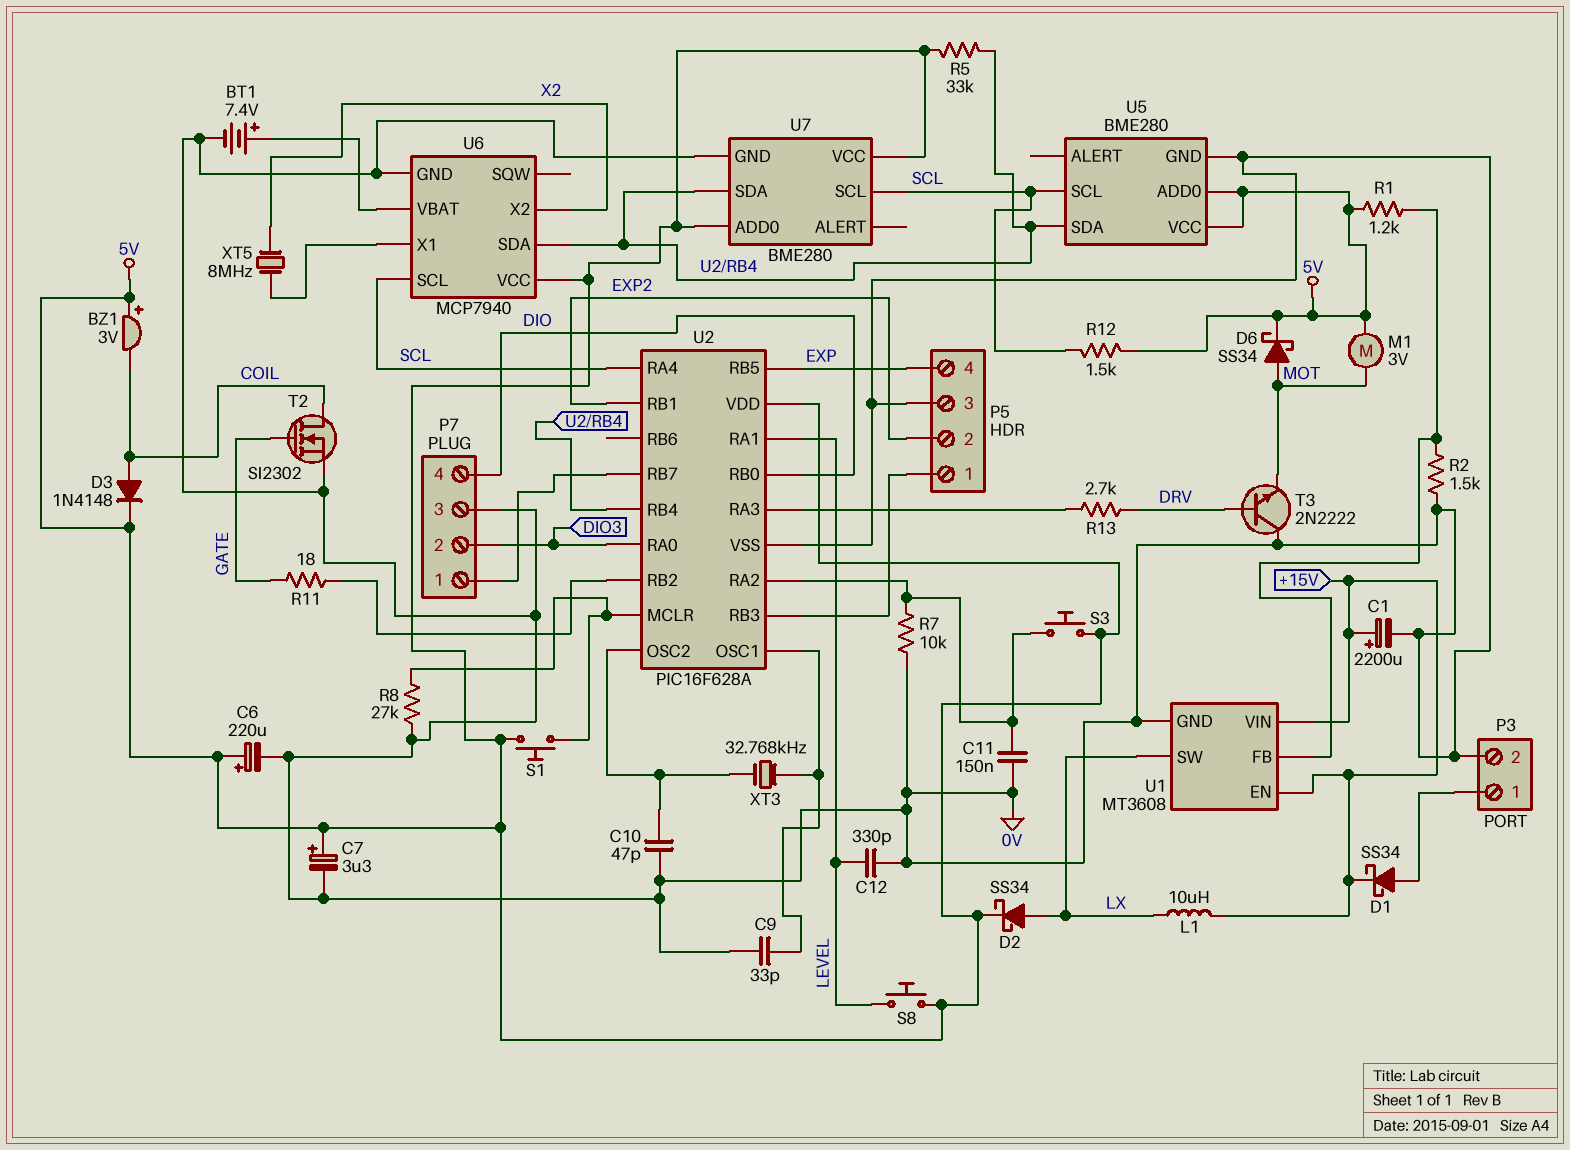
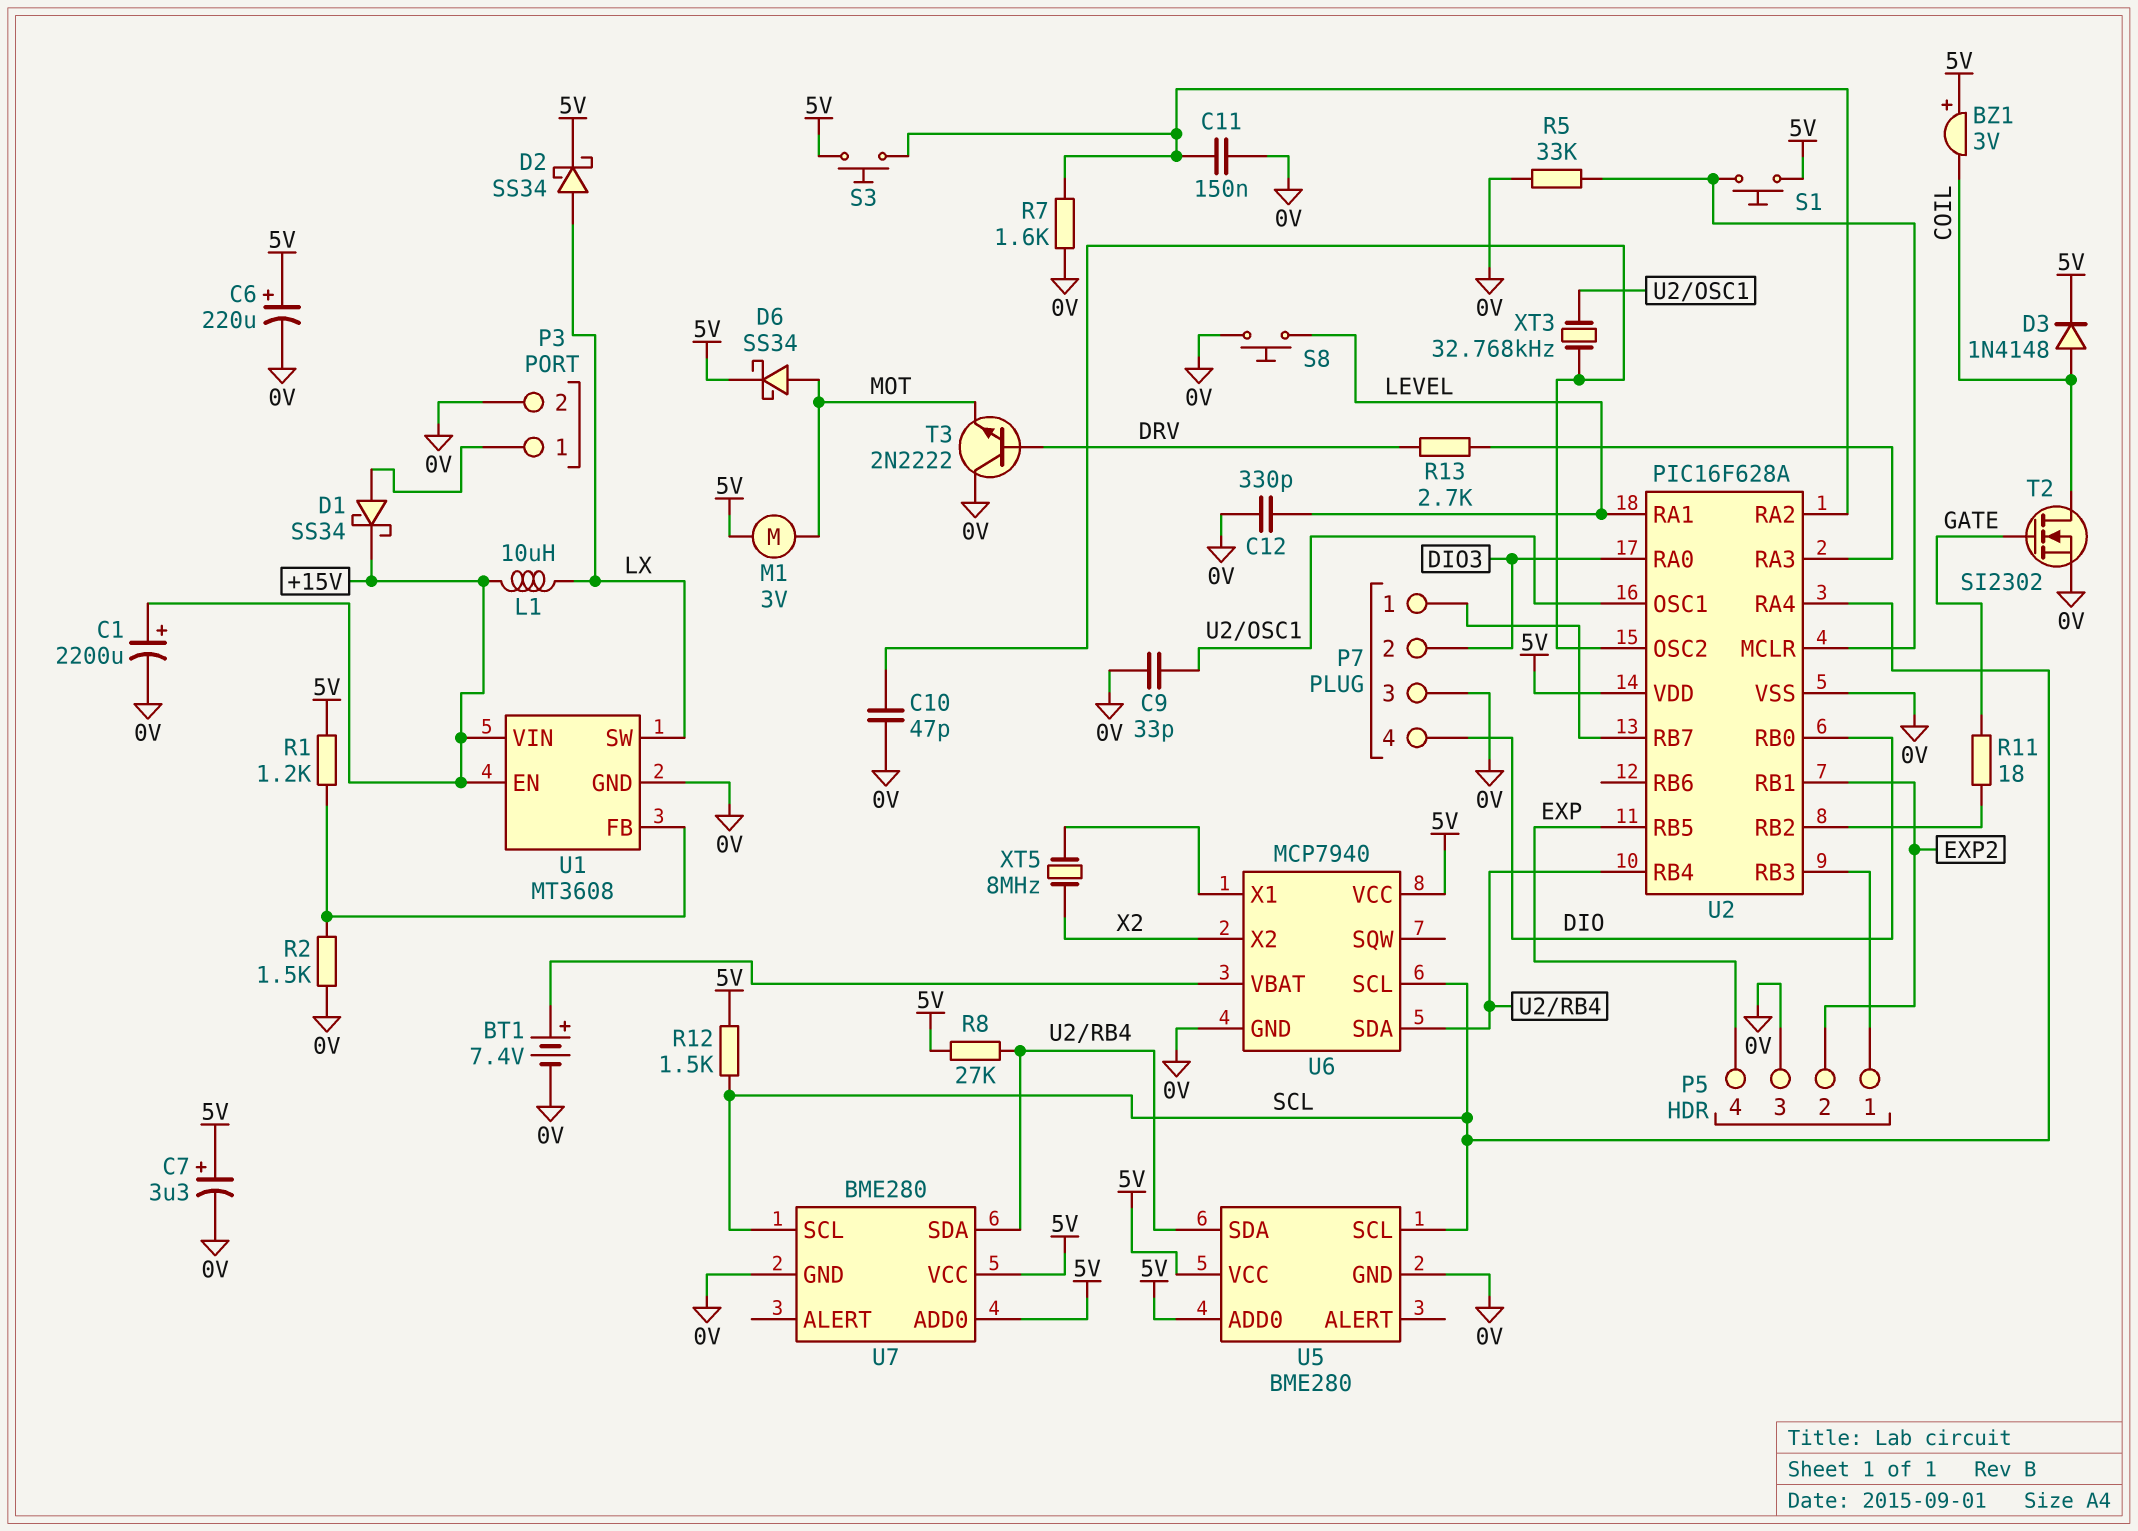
R5: 33k (5V, U2/RB4) -> 33k (0V, U2/MCLR)
R7: 10k (0V, U2/RA2) -> 1.6k (0V, U2/RA2)
R8: 27k (0V, U2/MCLR) -> 27k (5V, U2/RB4)
S8: button (5V, LEVEL) -> button (0V, LEVEL)

